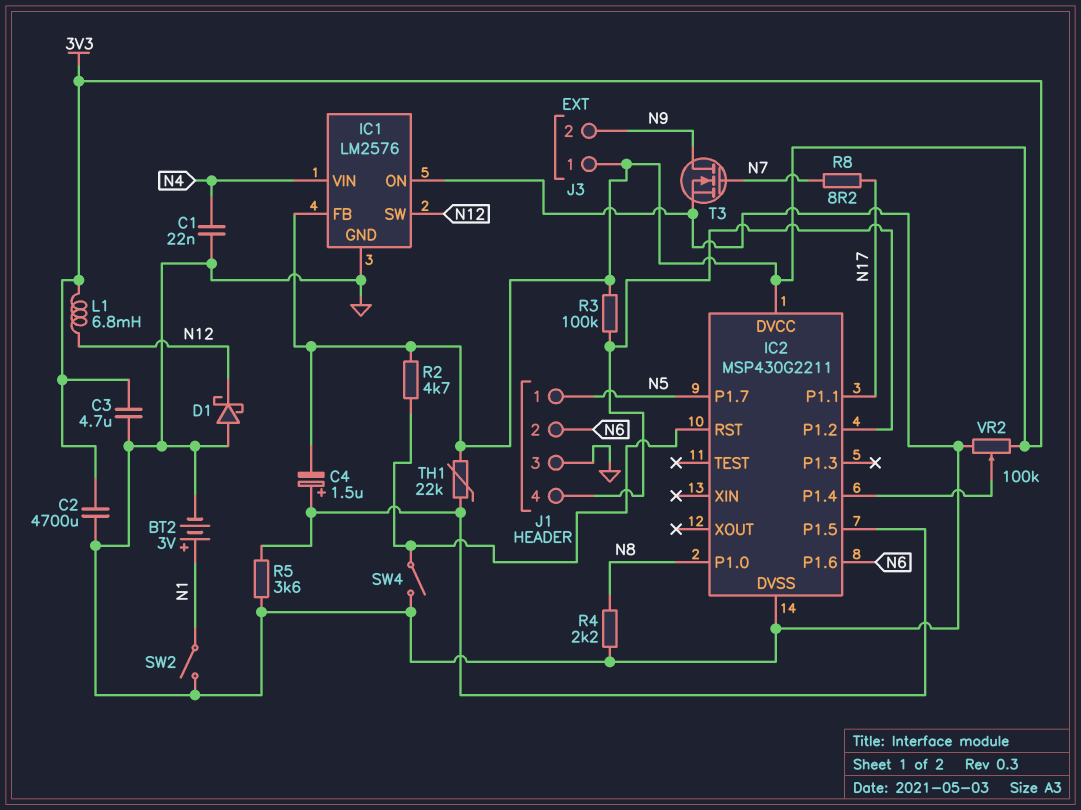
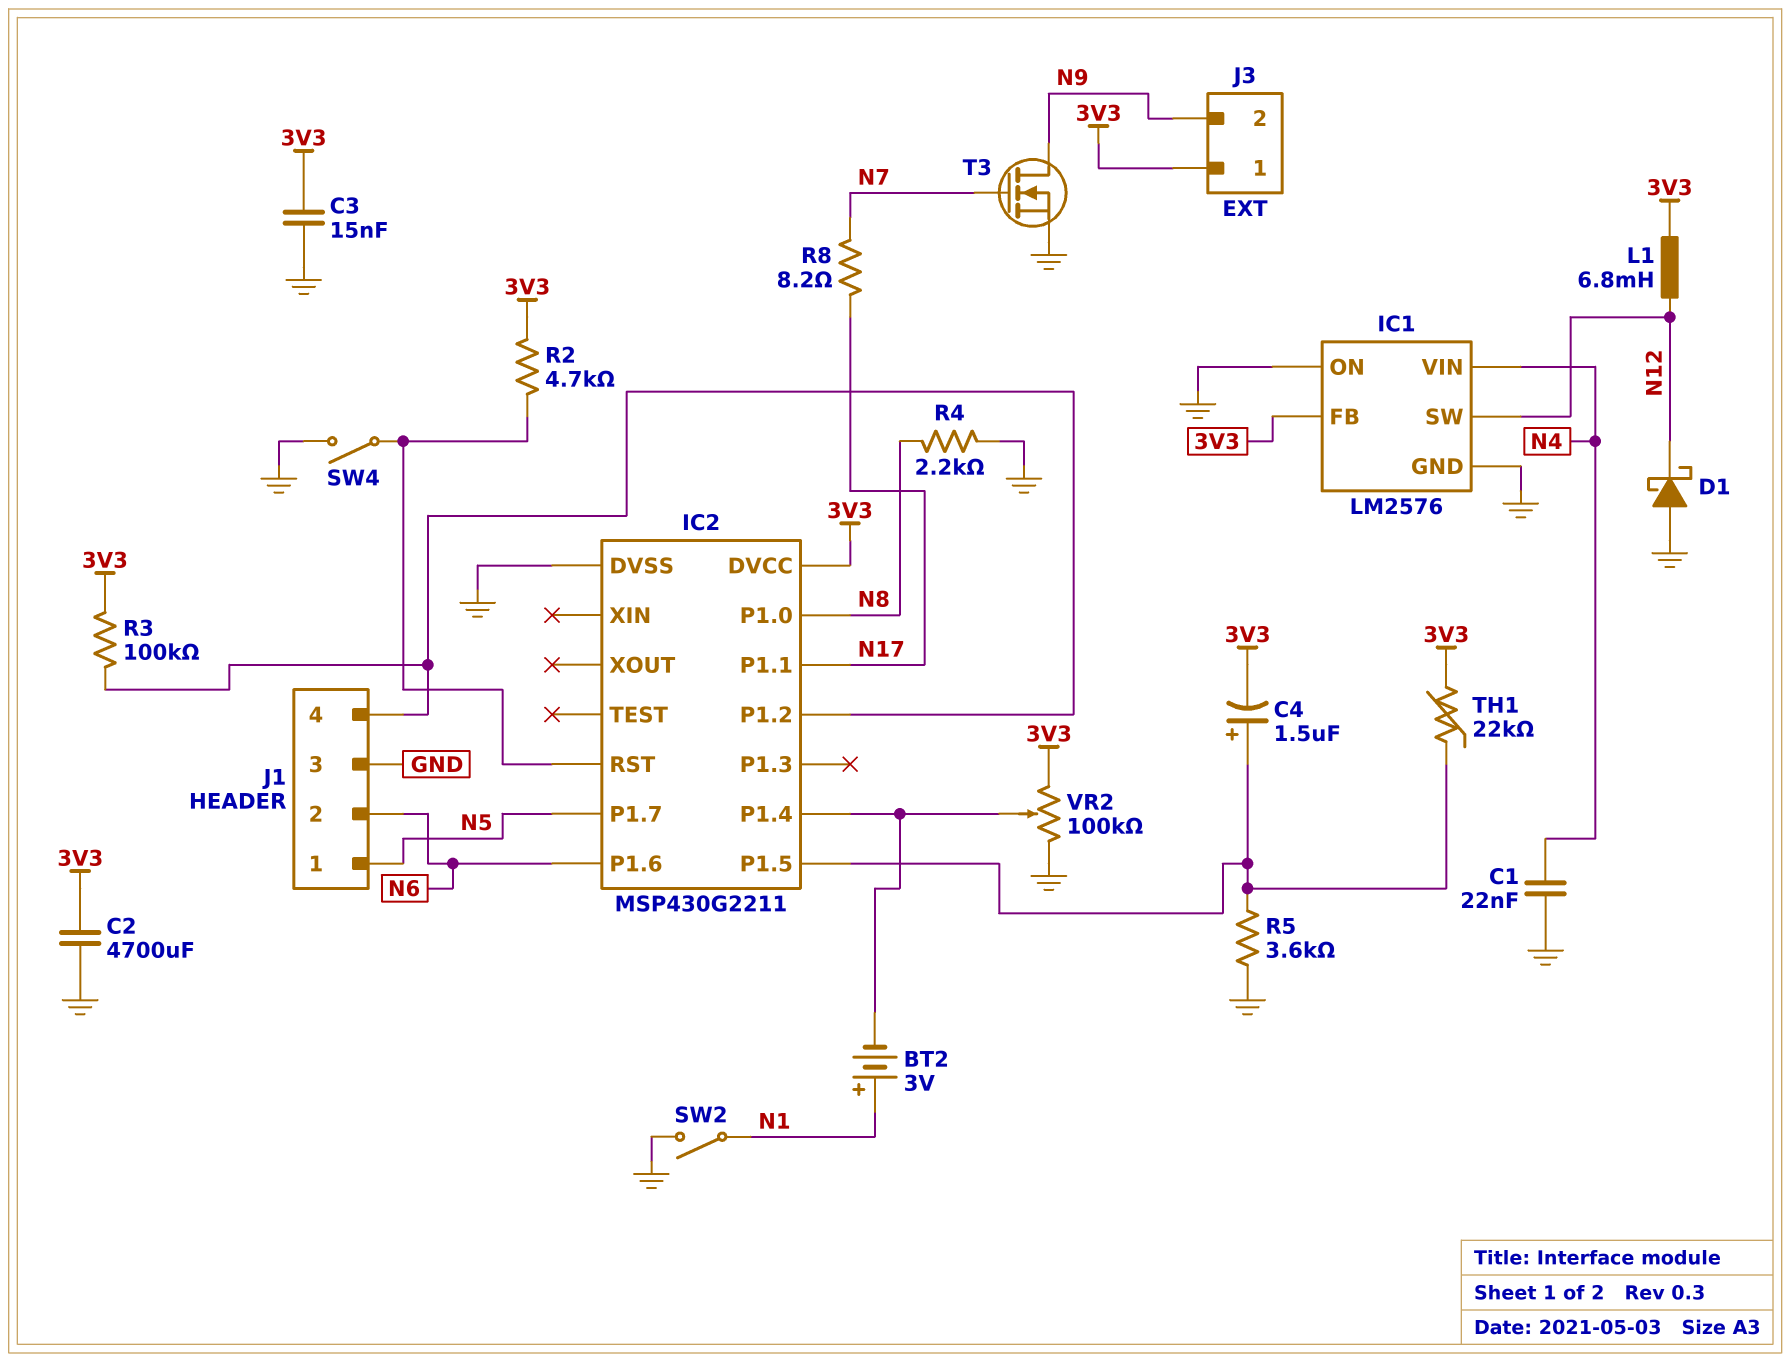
BT2: 3V (plus N1, minus GND) -> 3V (plus N1, minus IC2/P1.4)
C3: 4.7uF (3V3, GND) -> 15nF (3V3, GND)

